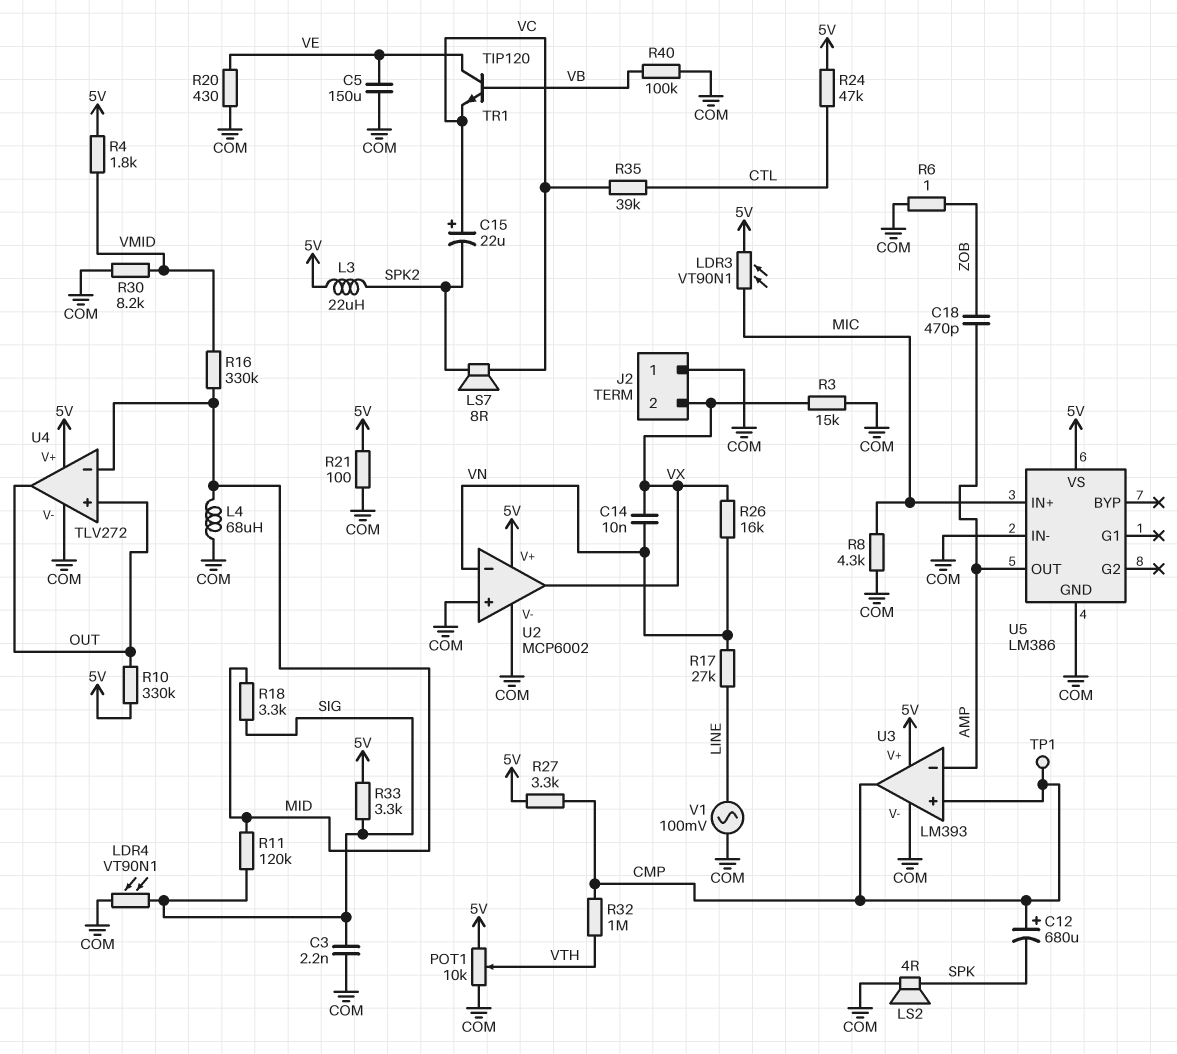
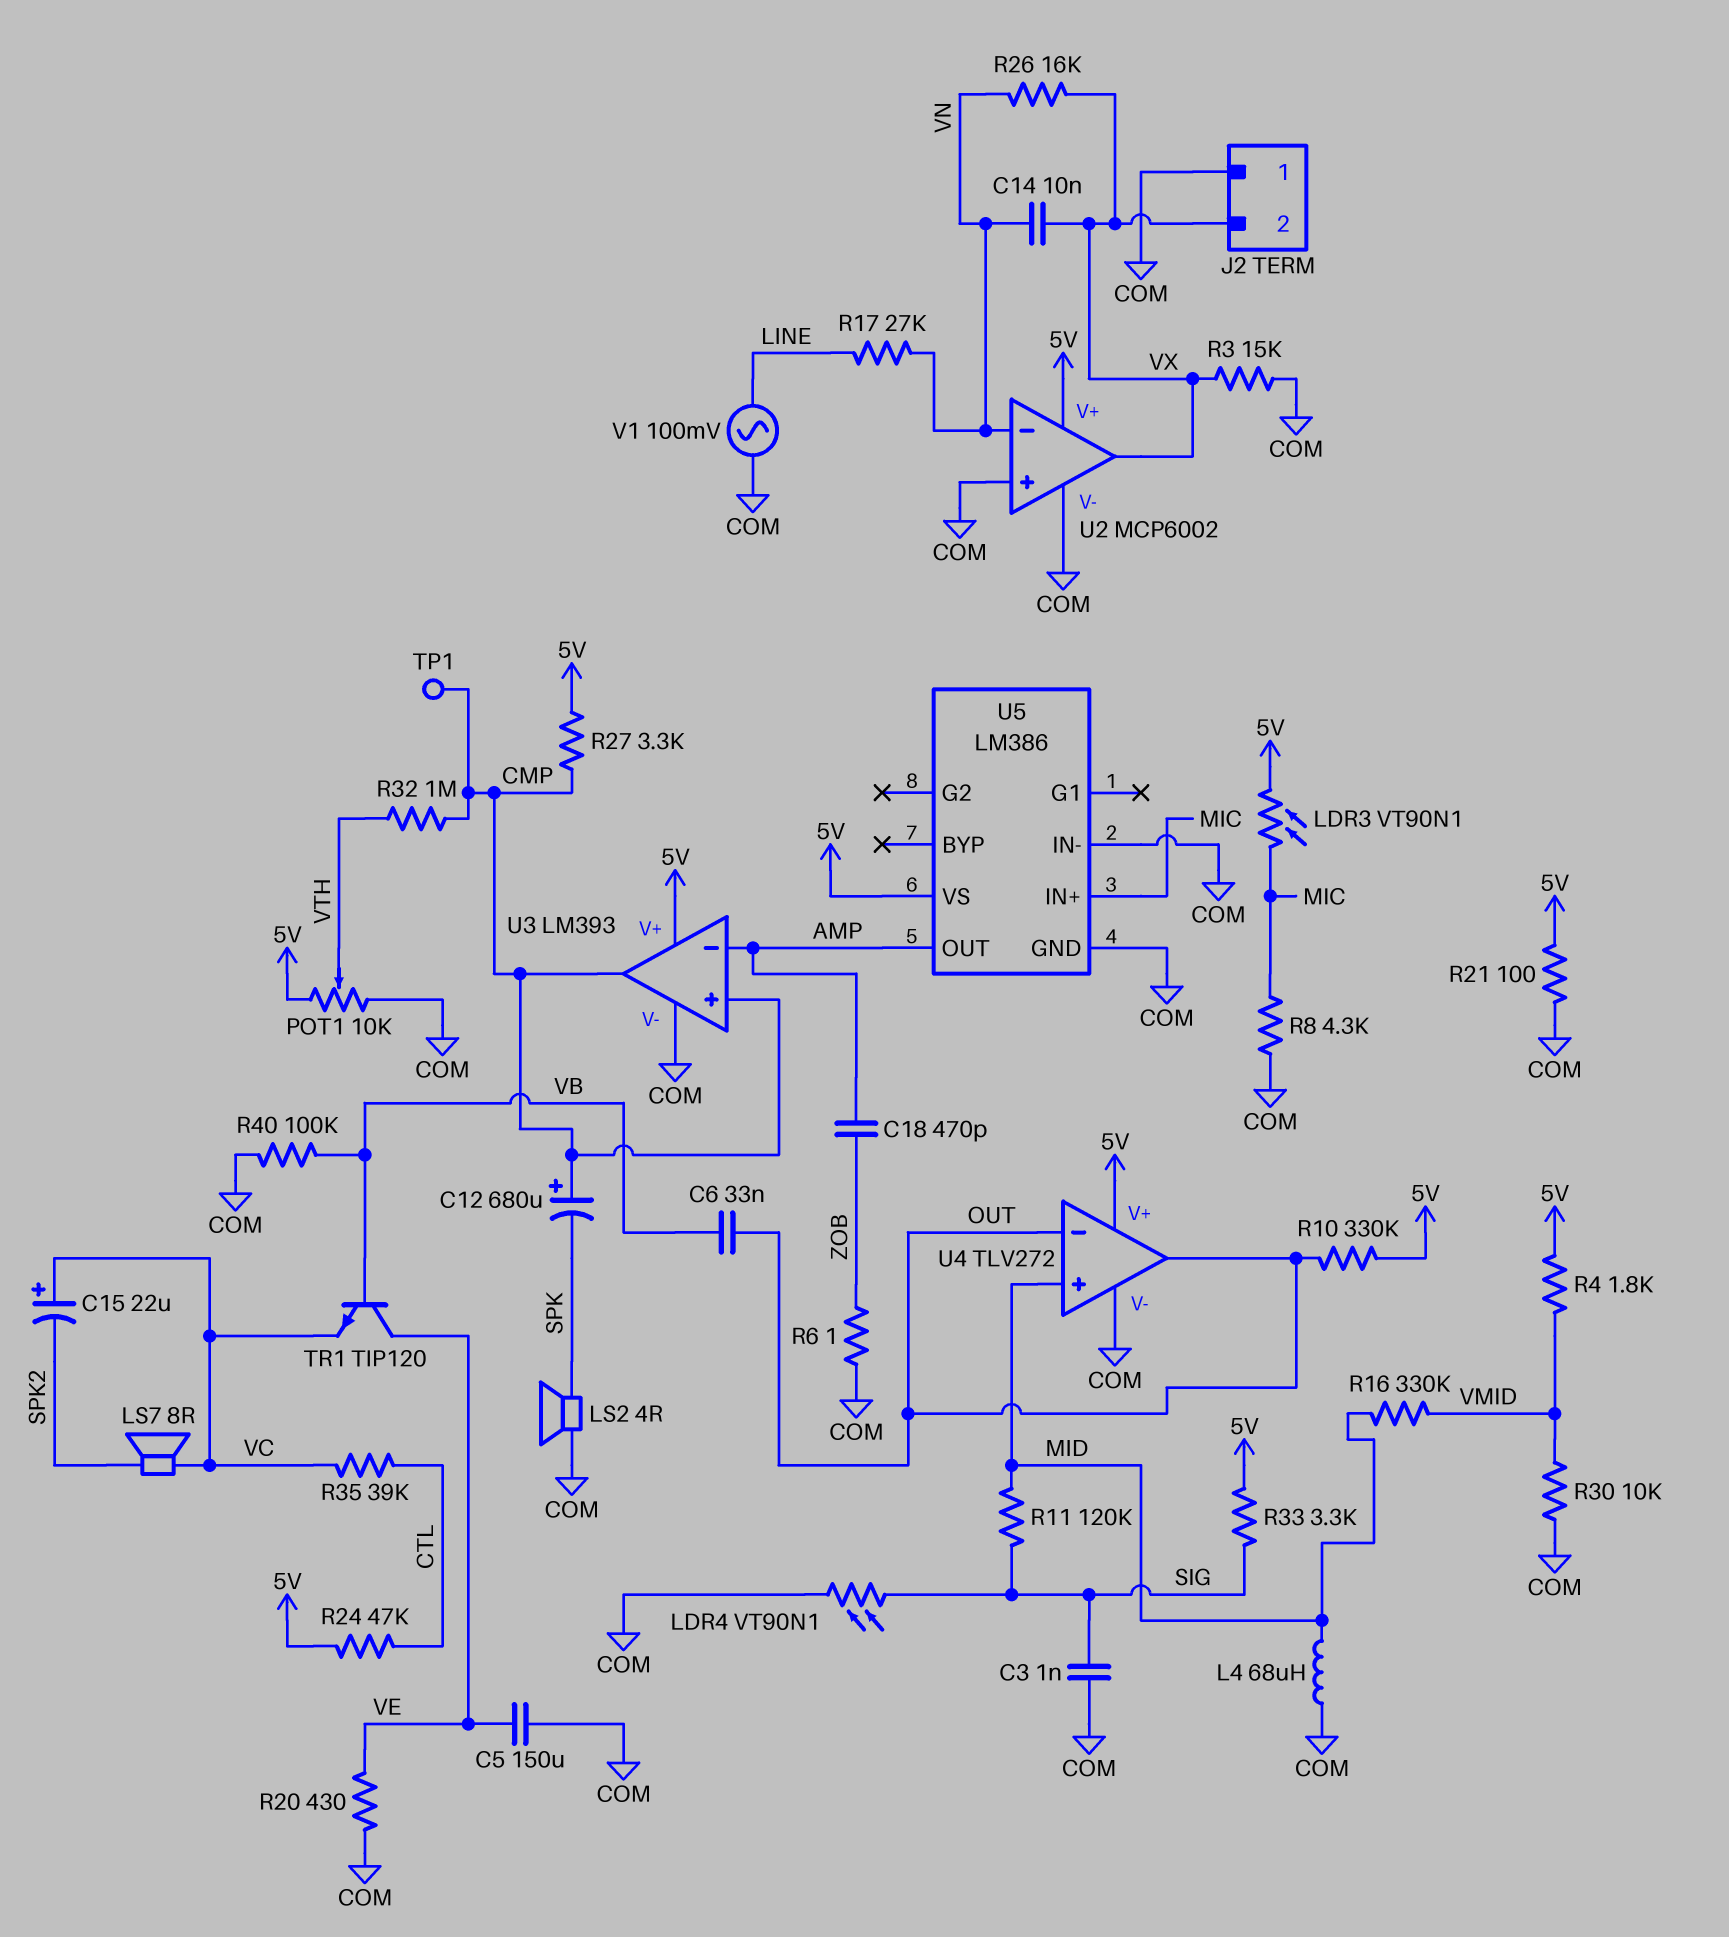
C3: 2.2nF (COM, SIG) -> 1nF (COM, SIG)
C6: none -> 33nF (OUT, VB)
L3: 22uH (5V, SPK2) -> none
R18: 3.3k (MID, SIG) -> none
R30: 8.2k (COM, VMID) -> 10k (COM, VMID)
U4 pin in+: OUT -> MID
U4 pin in-: MID -> OUT

